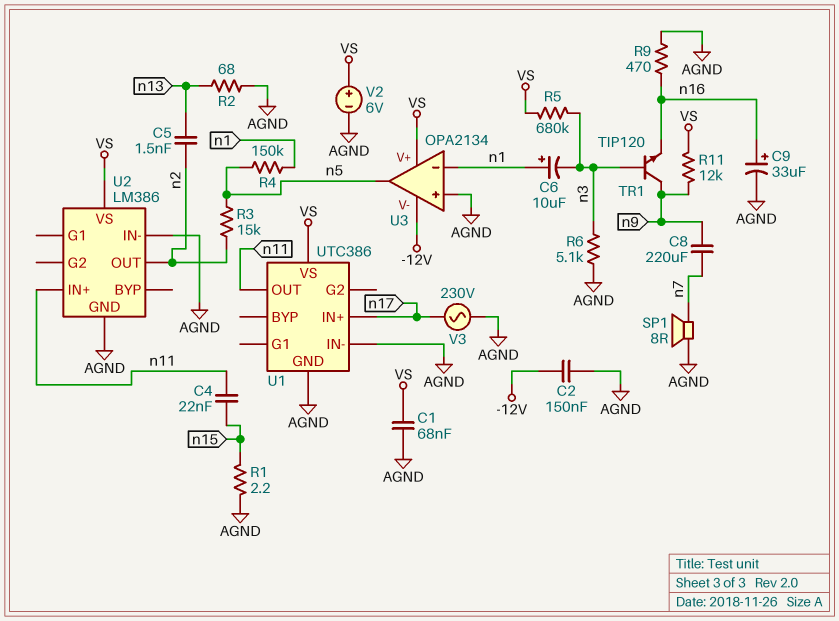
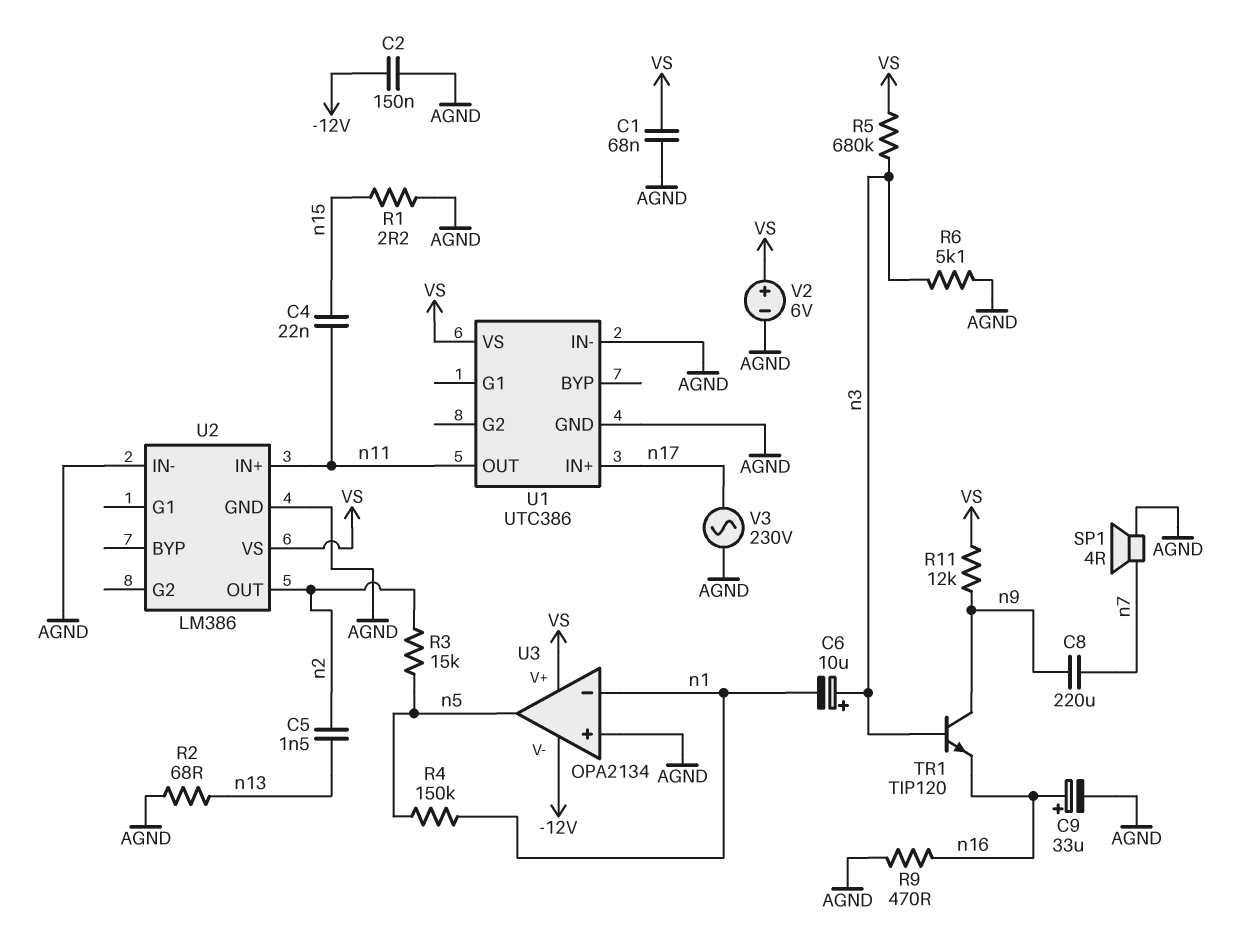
C6: 10uF (plus n1, minus n3) -> 10uF (plus n3, minus n1)
SP1: speaker 8R (AGND, n7) -> speaker 4R (AGND, n7)

